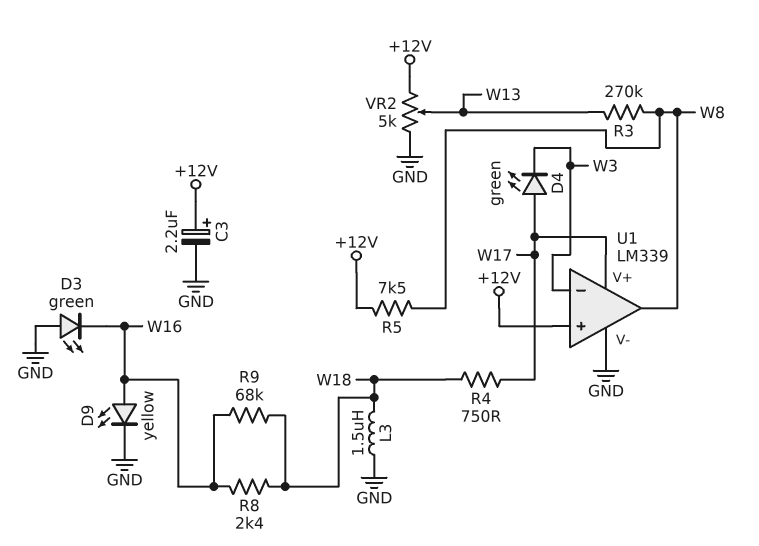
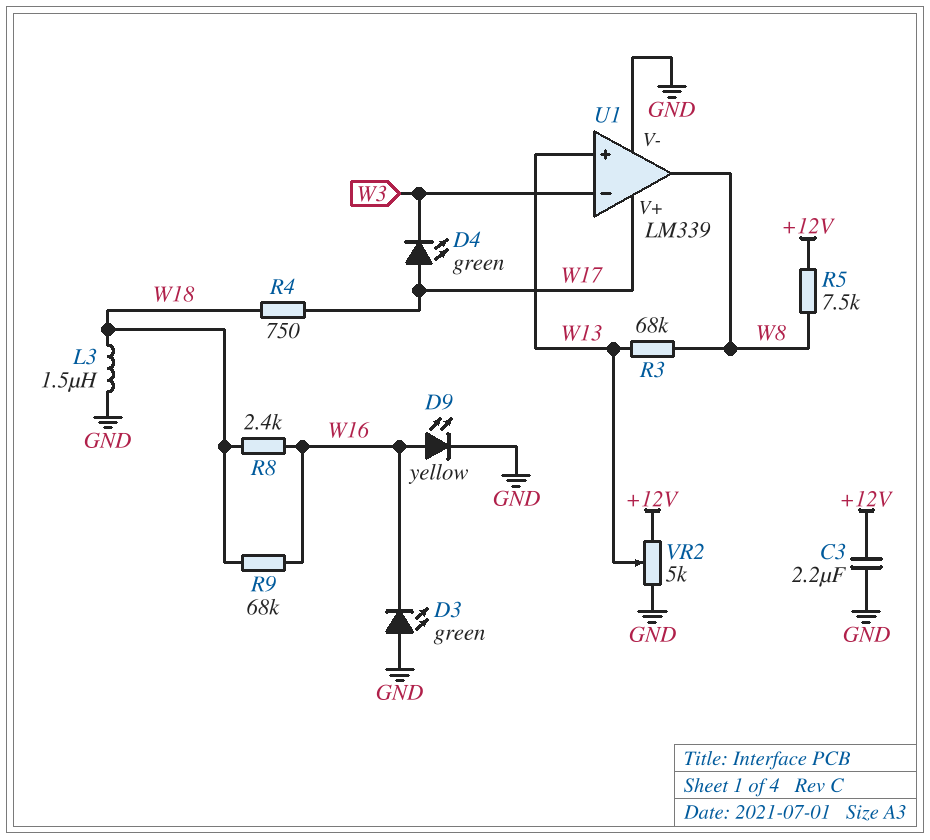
C3: 2.2uF (plus +12V, minus GND) -> 2.2uF (+12V, GND)
R3: 270k (W8, W13) -> 68k (W8, W13)
U1 pin in+: +12V -> W13

